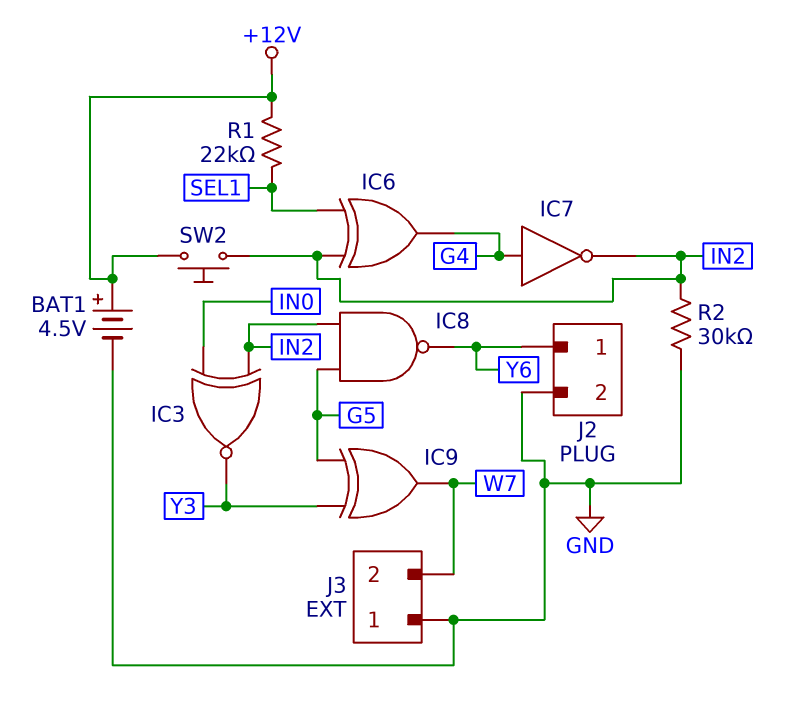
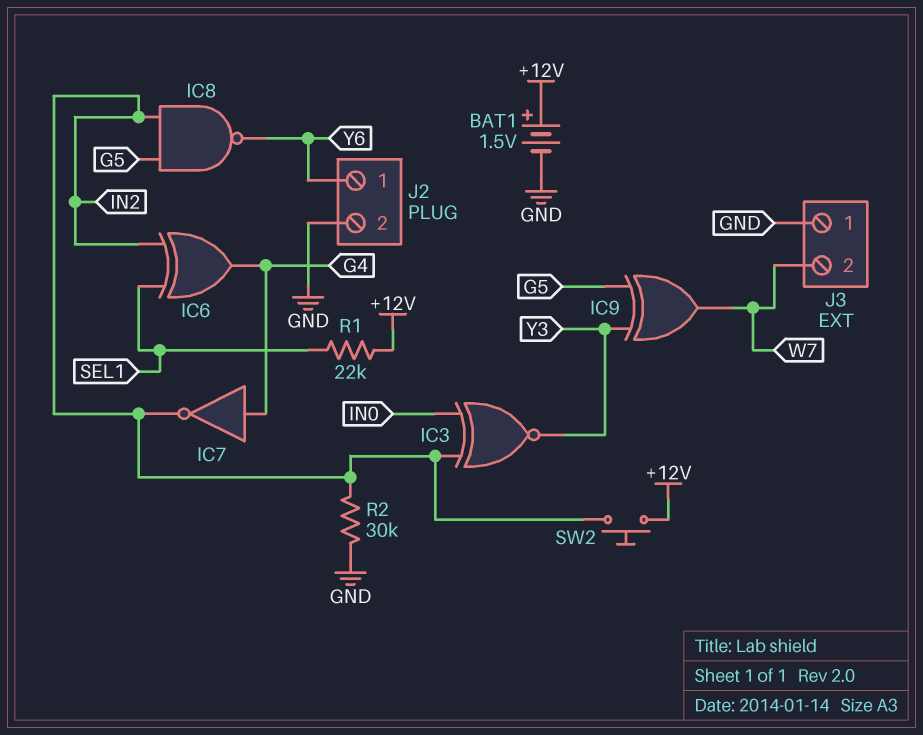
BAT1: 4.5V (plus +12V, minus GND) -> 1.5V (plus +12V, minus GND)

